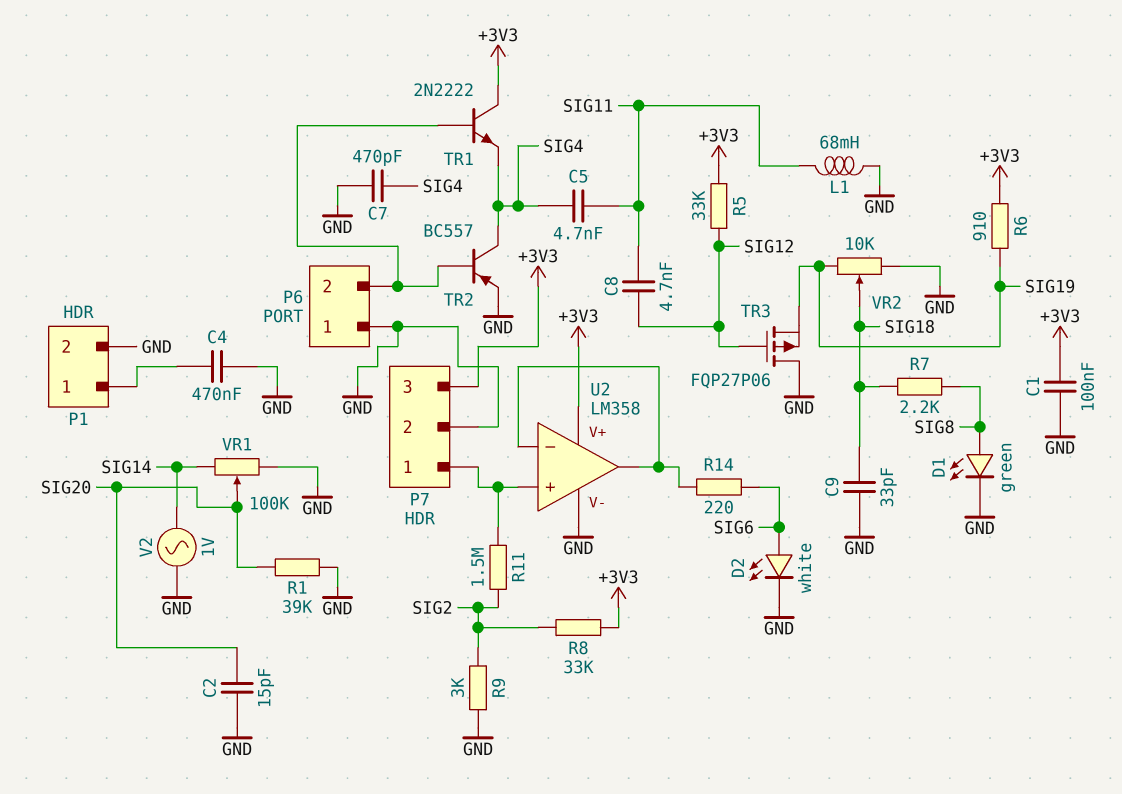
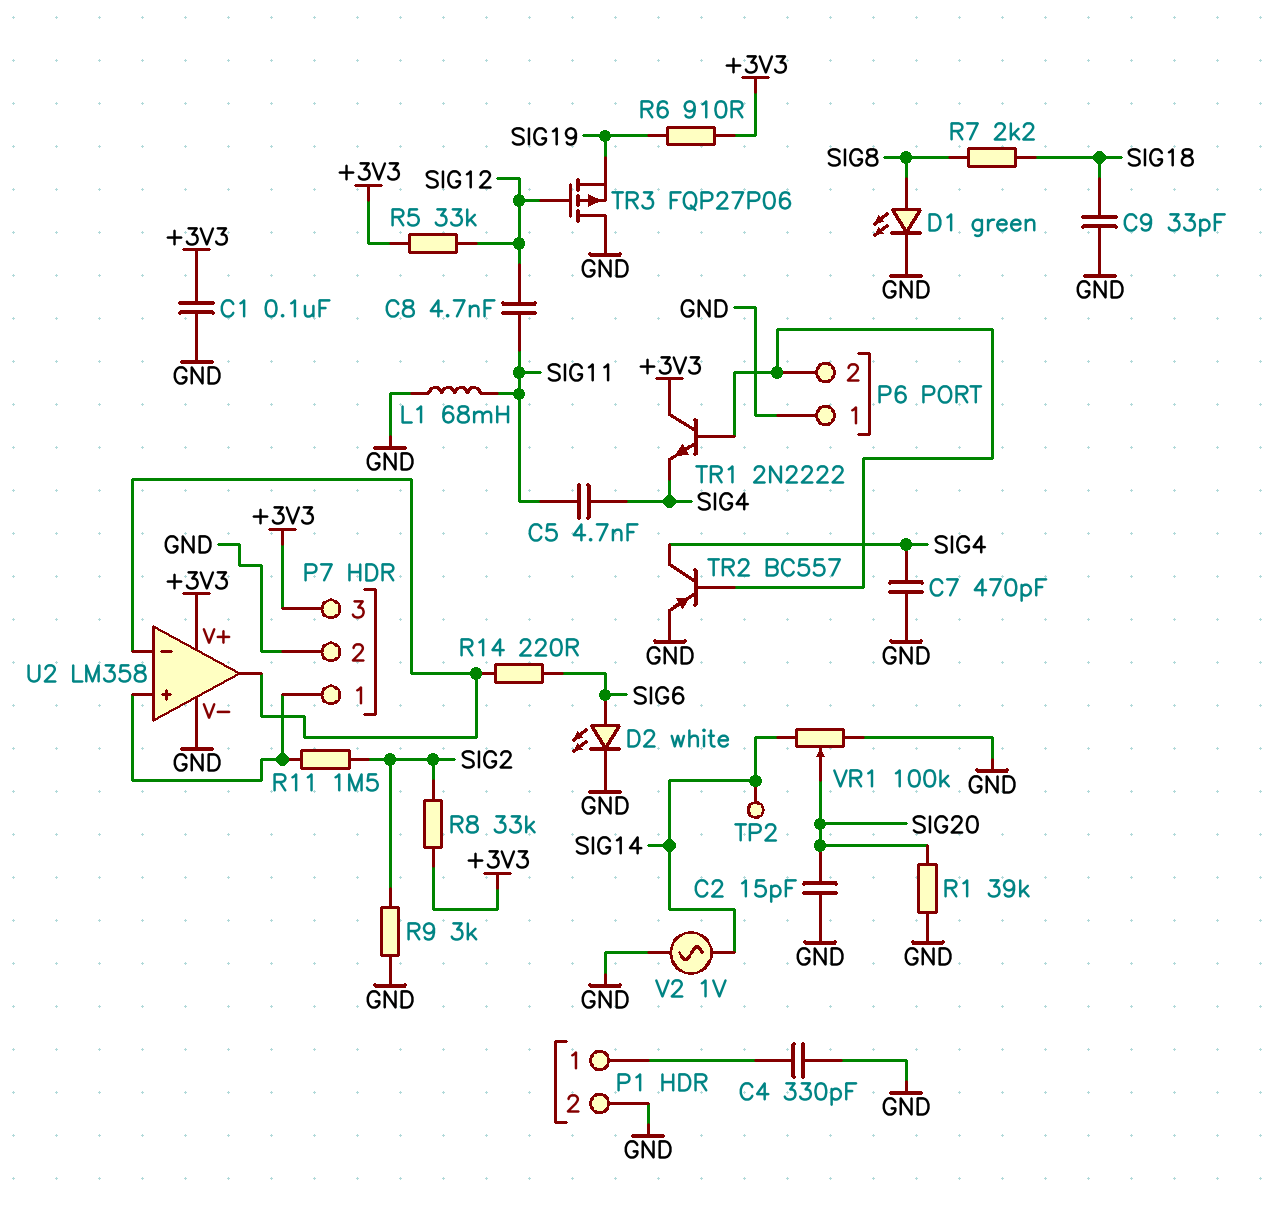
C4: 470nF (GND, P1/1) -> 330pF (GND, P1/1)
TP2: none -> test point (SIG14)
VR2: 10k (GND, SIG19, wiper SIG18) -> none

